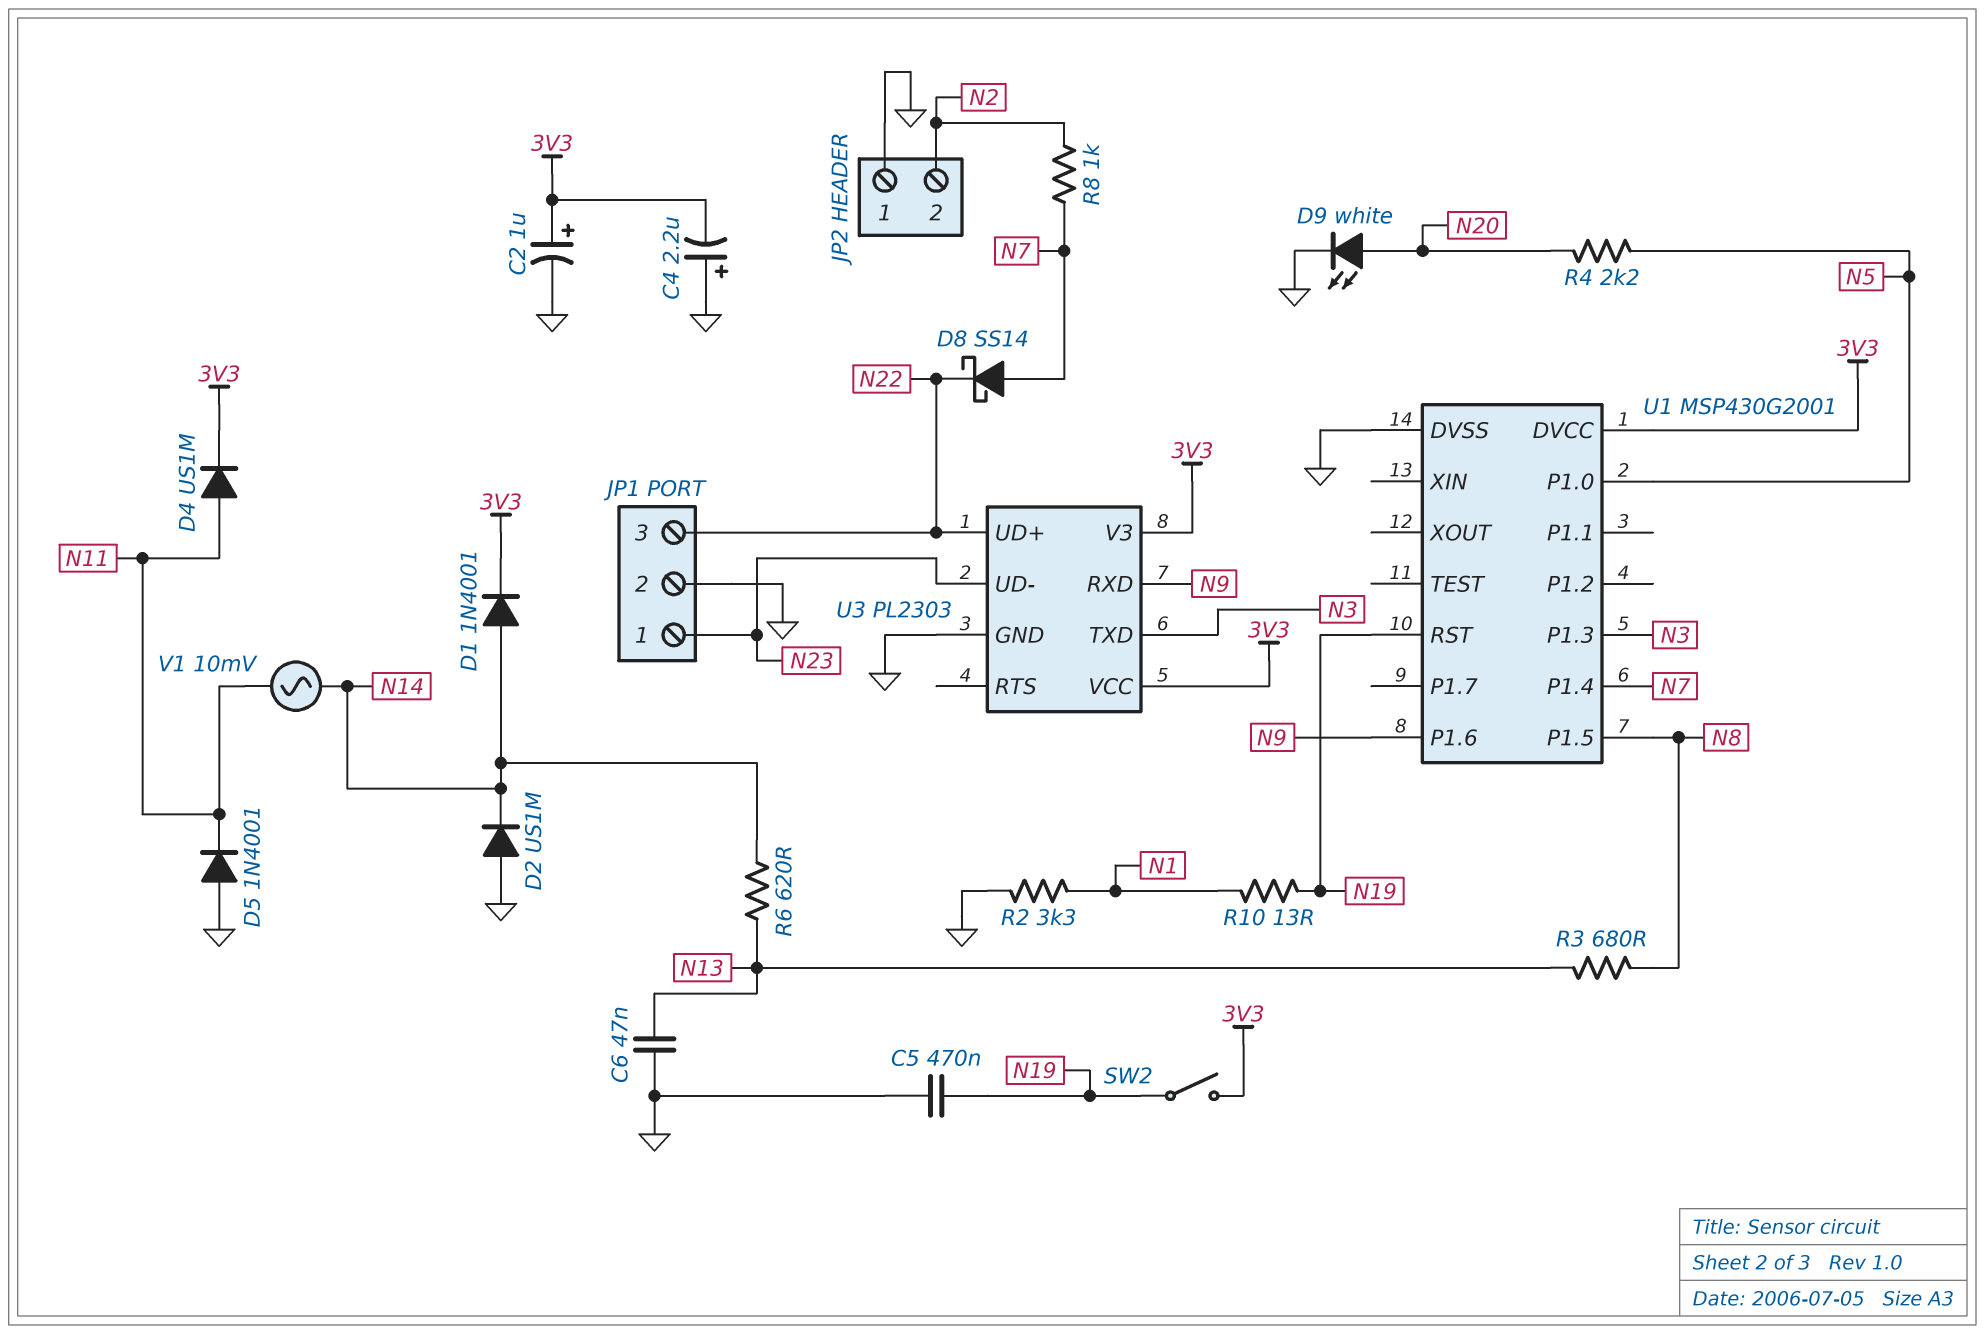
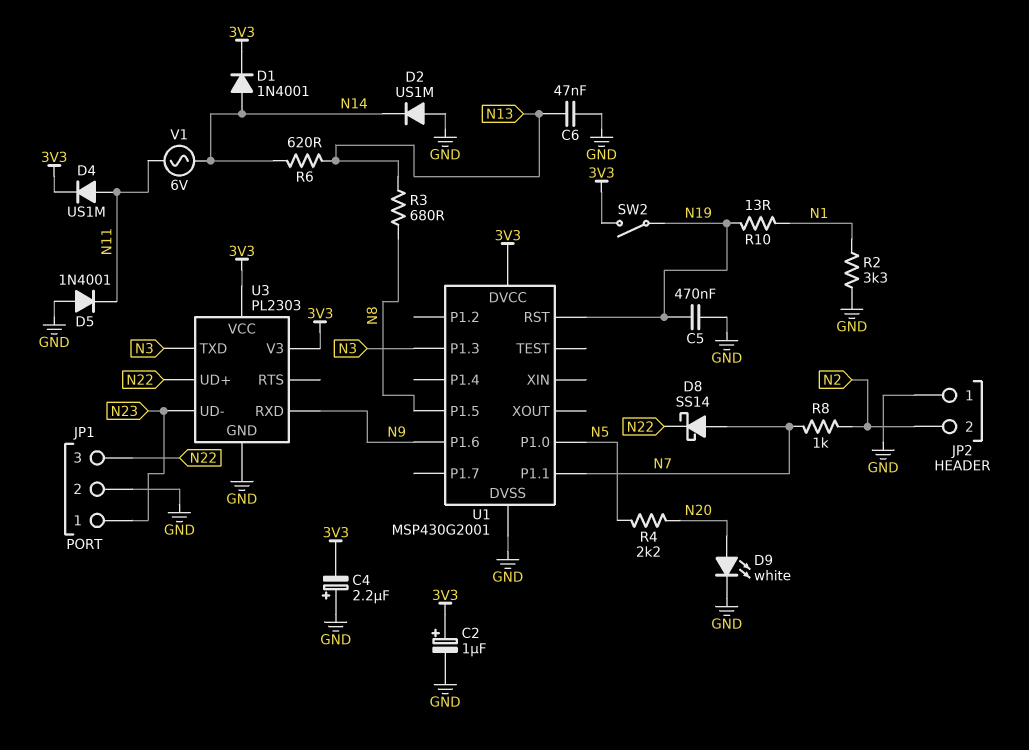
U1 pin P1.1: none -> N7
U1 pin P1.4: N7 -> none
V1: AC 10mV (N11, N14) -> AC 6V (N11, N14)

